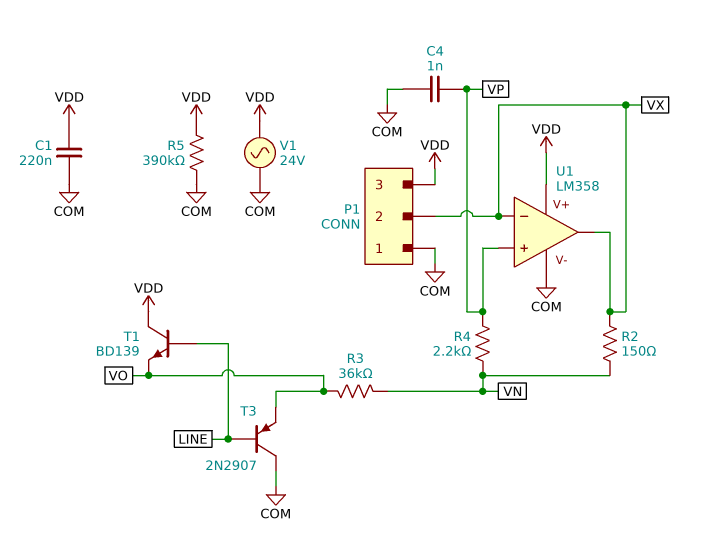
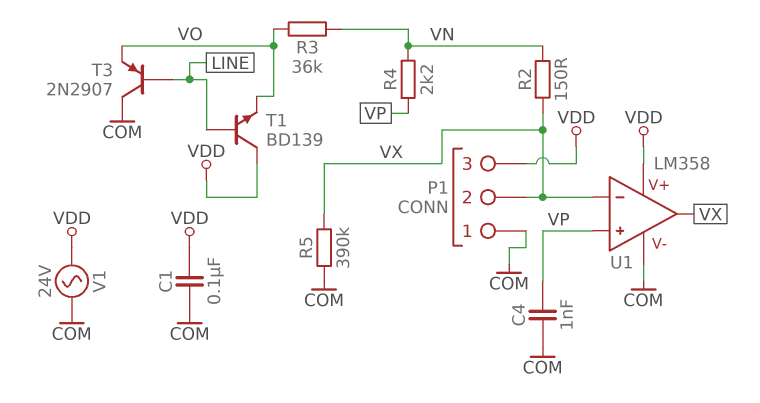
C1: 220nF (COM, VDD) -> 100nF (COM, VDD)
R5: 390k (COM, VDD) -> 390k (COM, VX)

